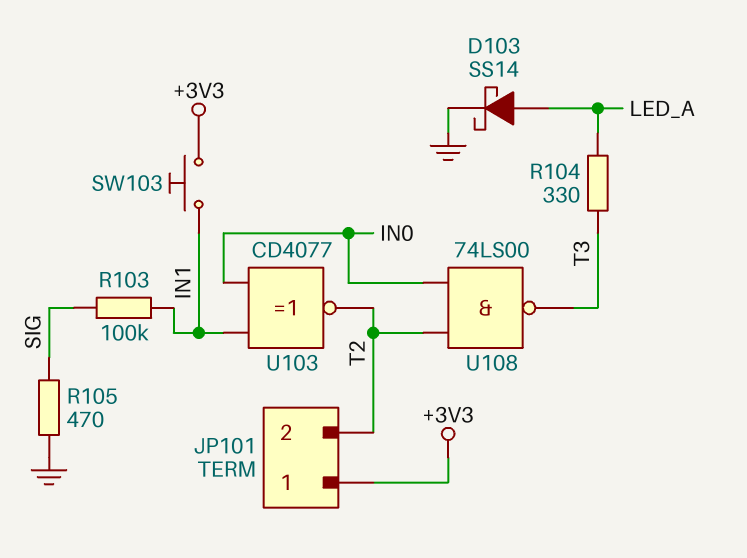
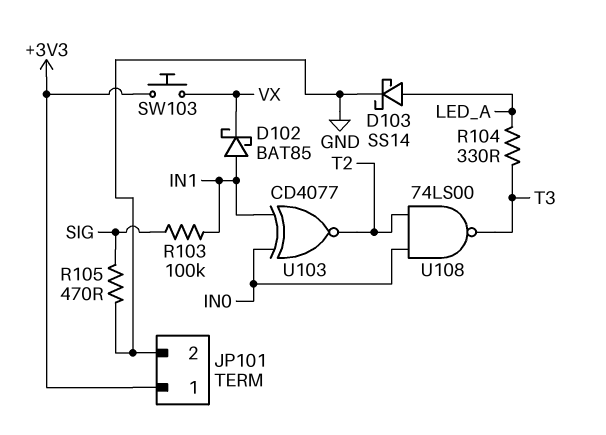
D102: none -> schottky BAT85 (A IN1, K VX)
JP101 pin 2: T2 -> GND
SW103: button (+3V3, IN1) -> button (+3V3, VX)

